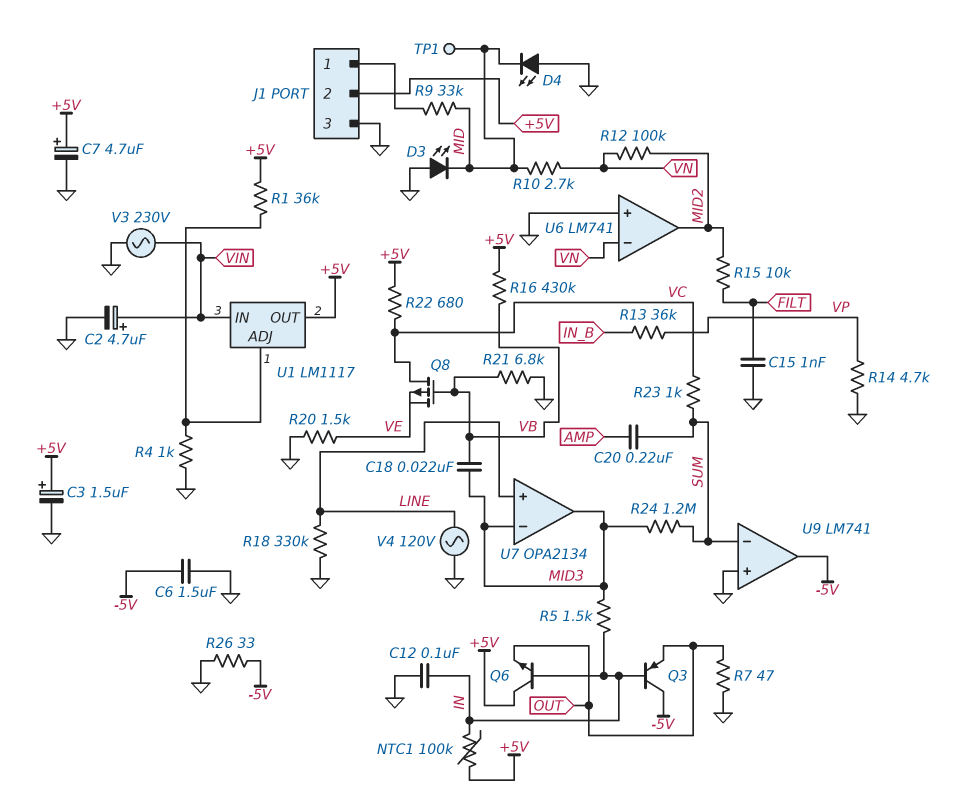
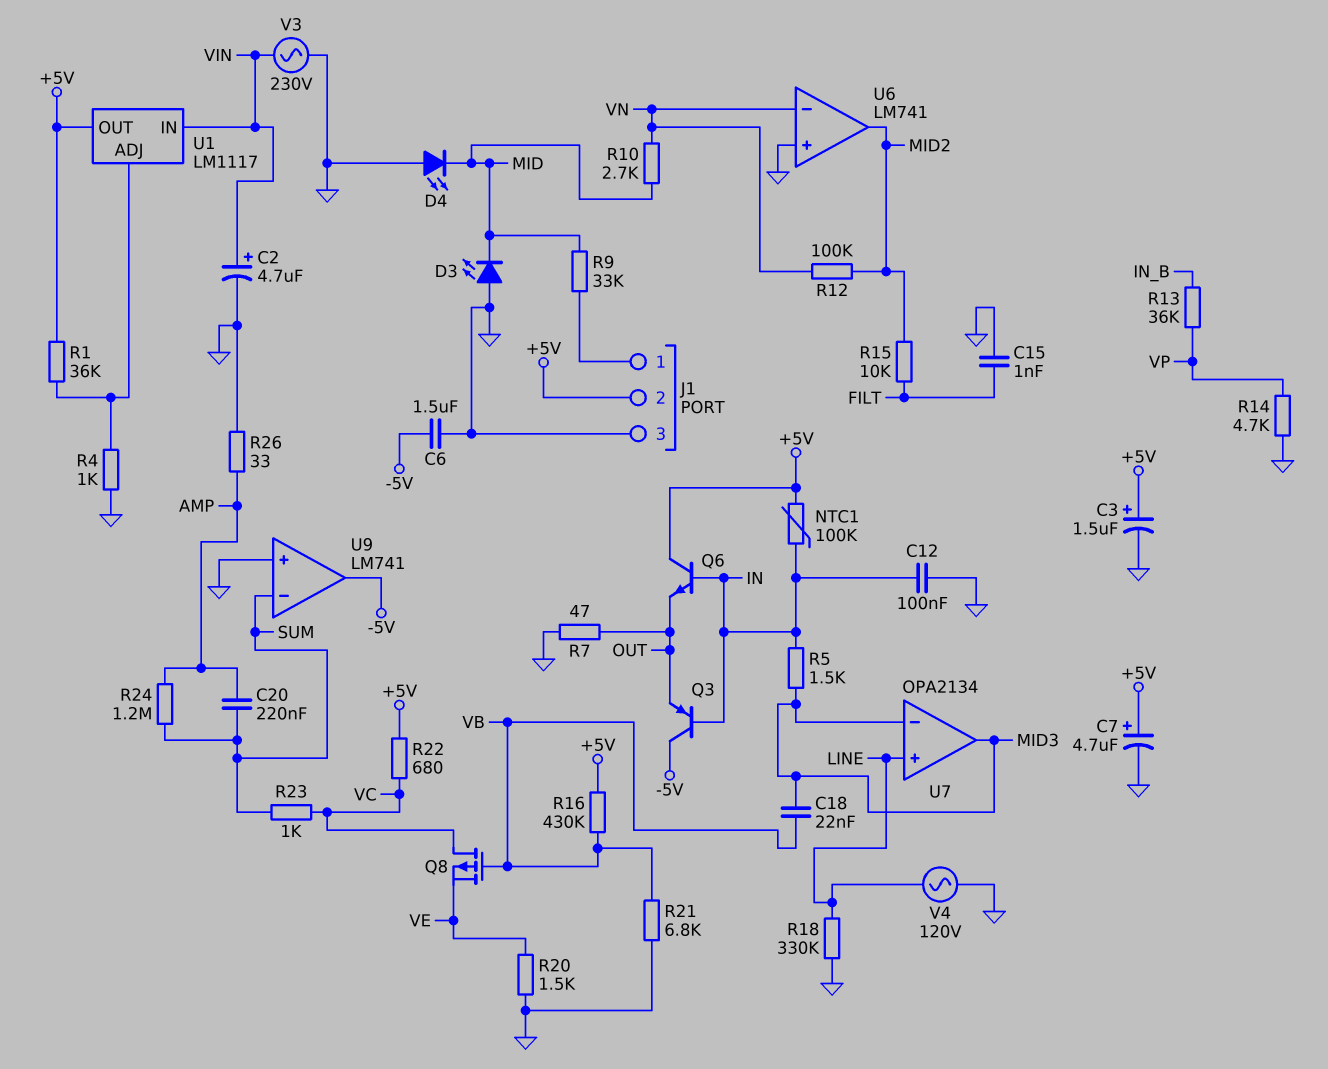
R24: 1.2M (MID3, SUM) -> 1.2M (AMP, SUM)
R26: 33 (-5V, GND) -> 33 (AMP, GND)
TP1: test point (MID) -> none

